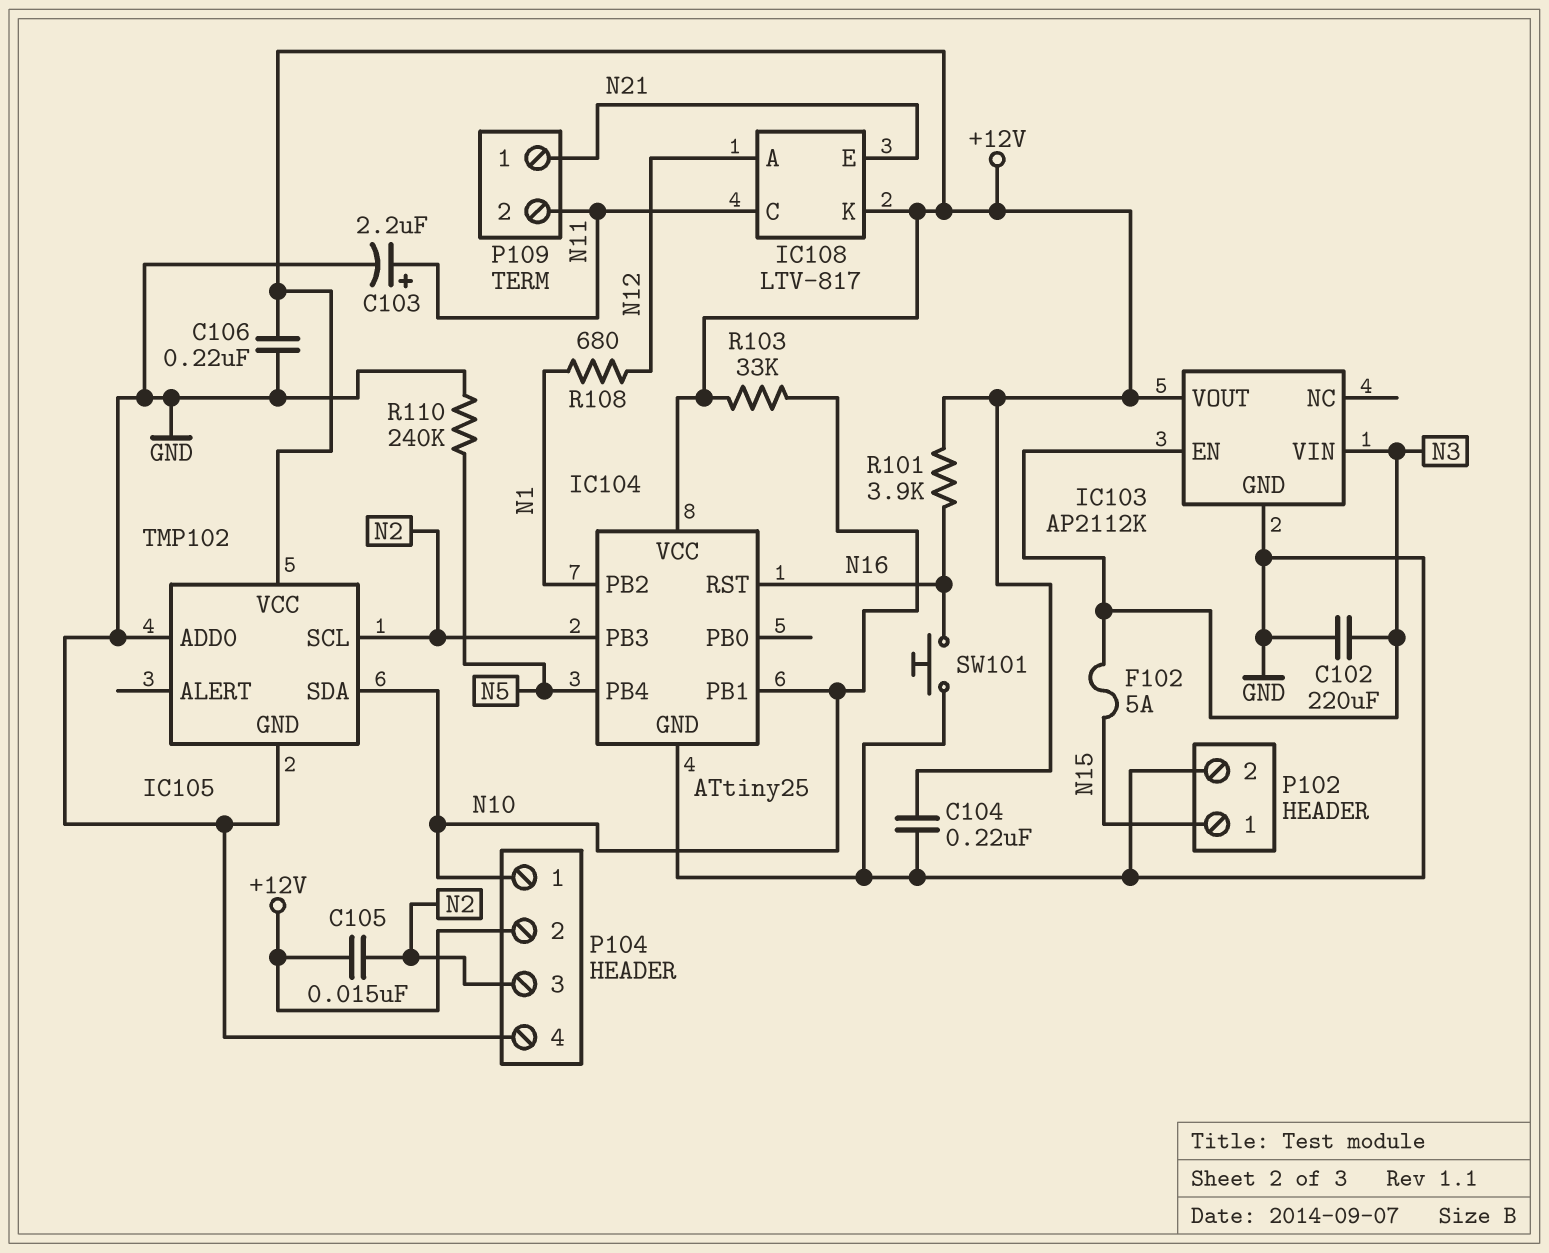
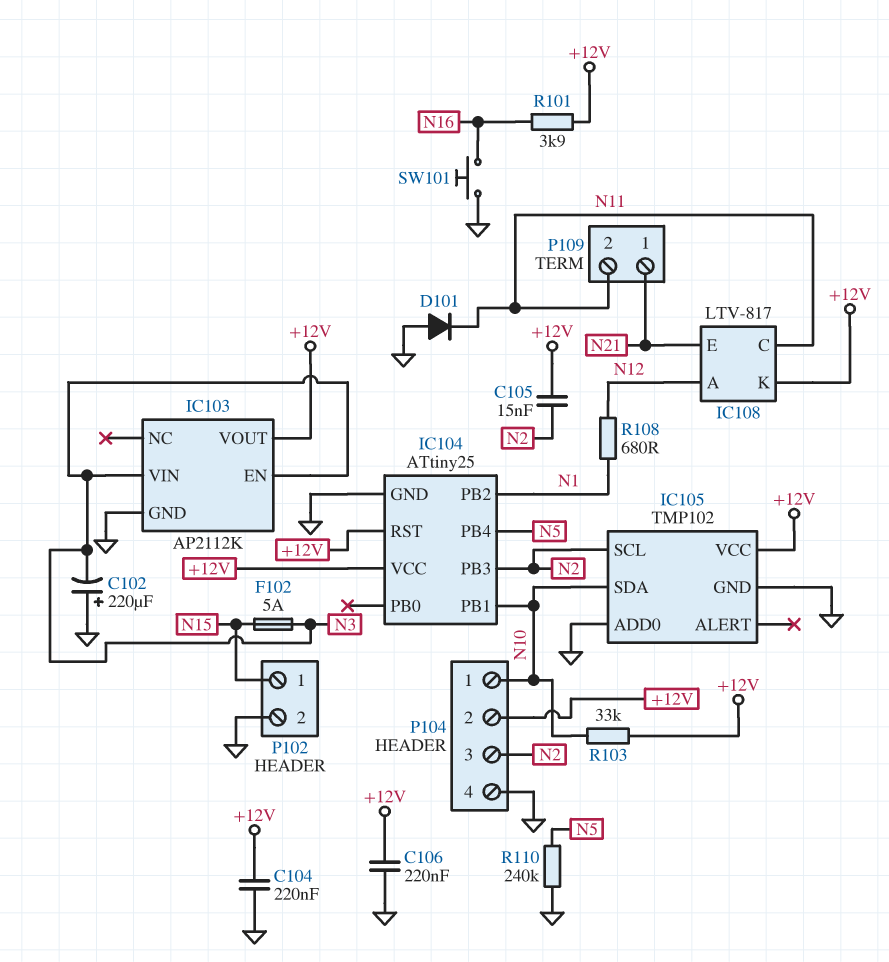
C102: 220uF (GND, N3) -> 220uF (plus GND, minus N3)
C103: 2.2uF (plus N11, minus GND) -> none
D101: none -> diode (A GND, K N11)
IC104 pin RST: N16 -> +12V

